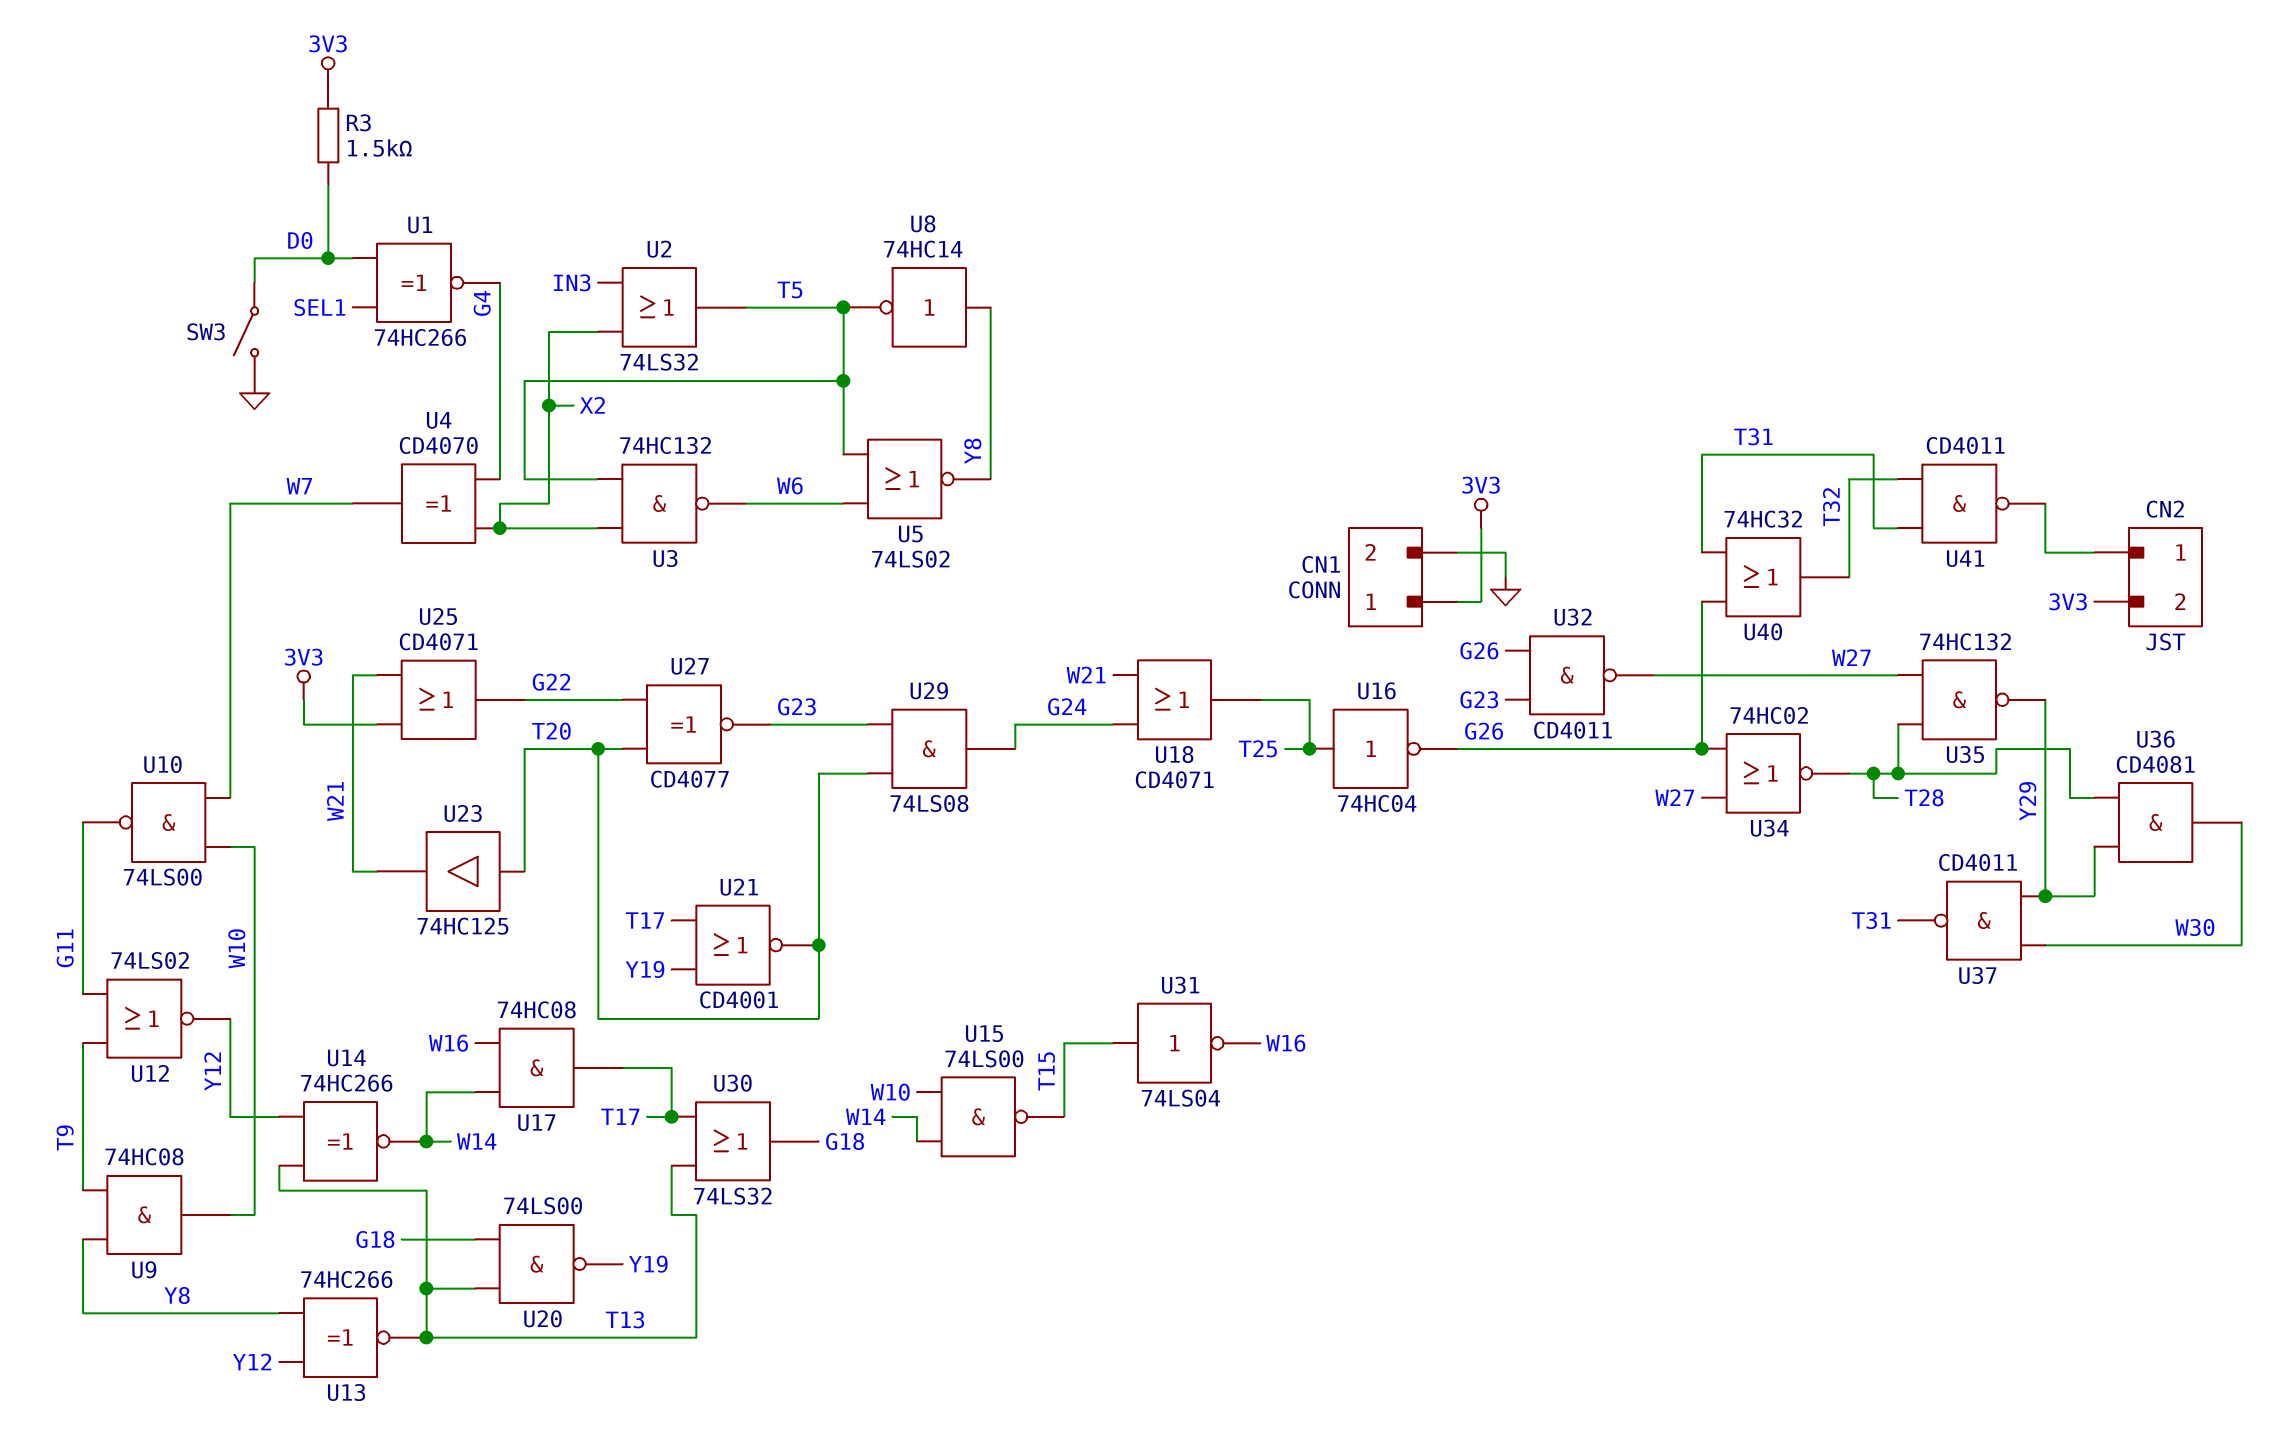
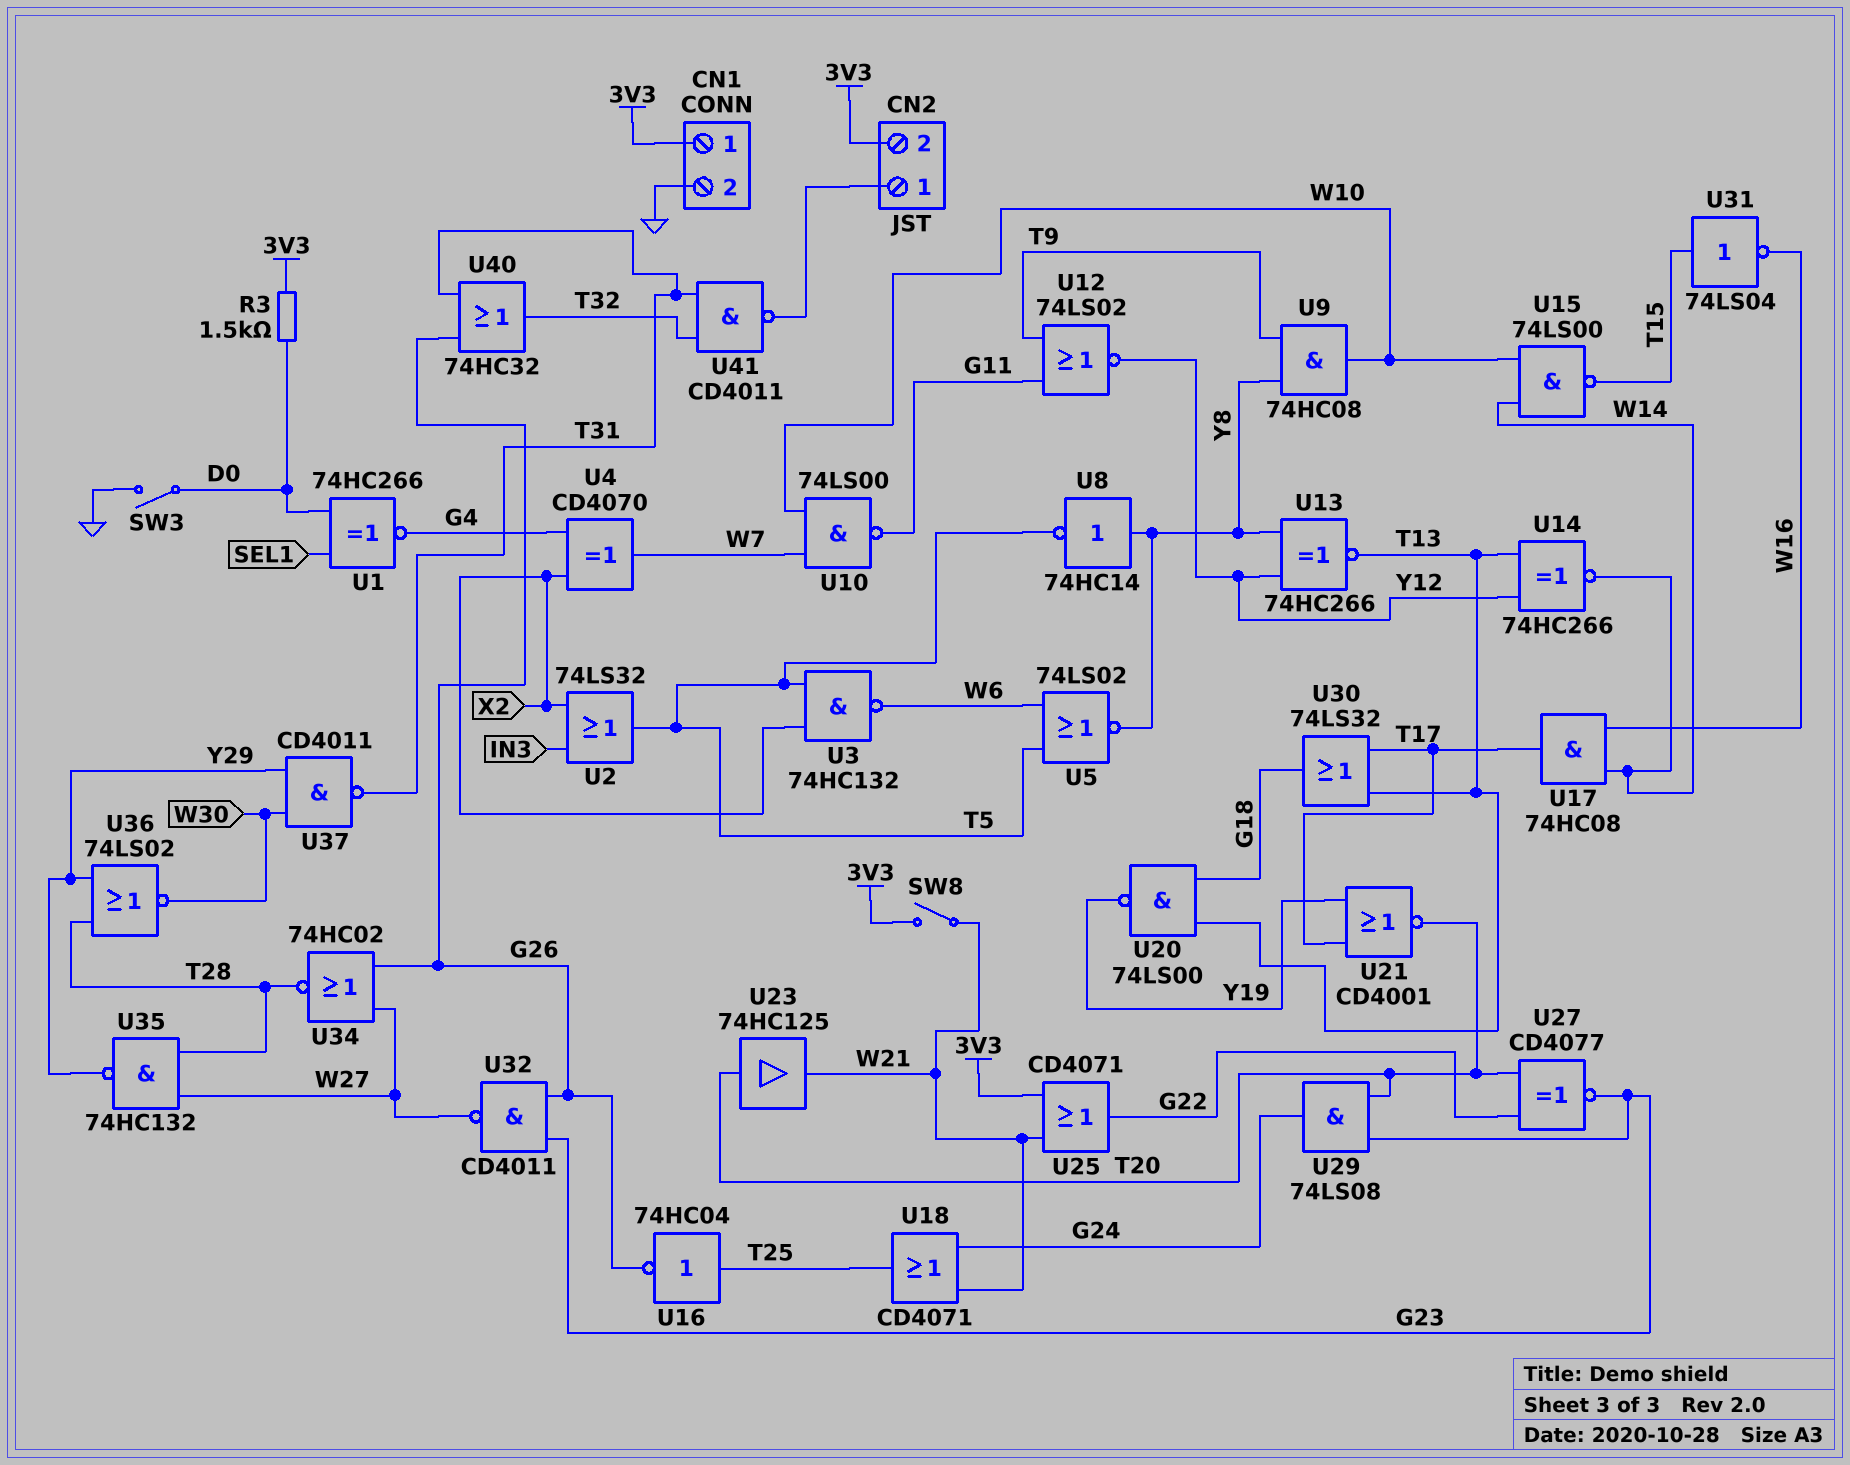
SW8: none -> switch (3V3, W21)
U36: AND CD4081 (in T28, in Y29, out W30) -> NOR 74LS02 (in T28, in Y29, out W30)

